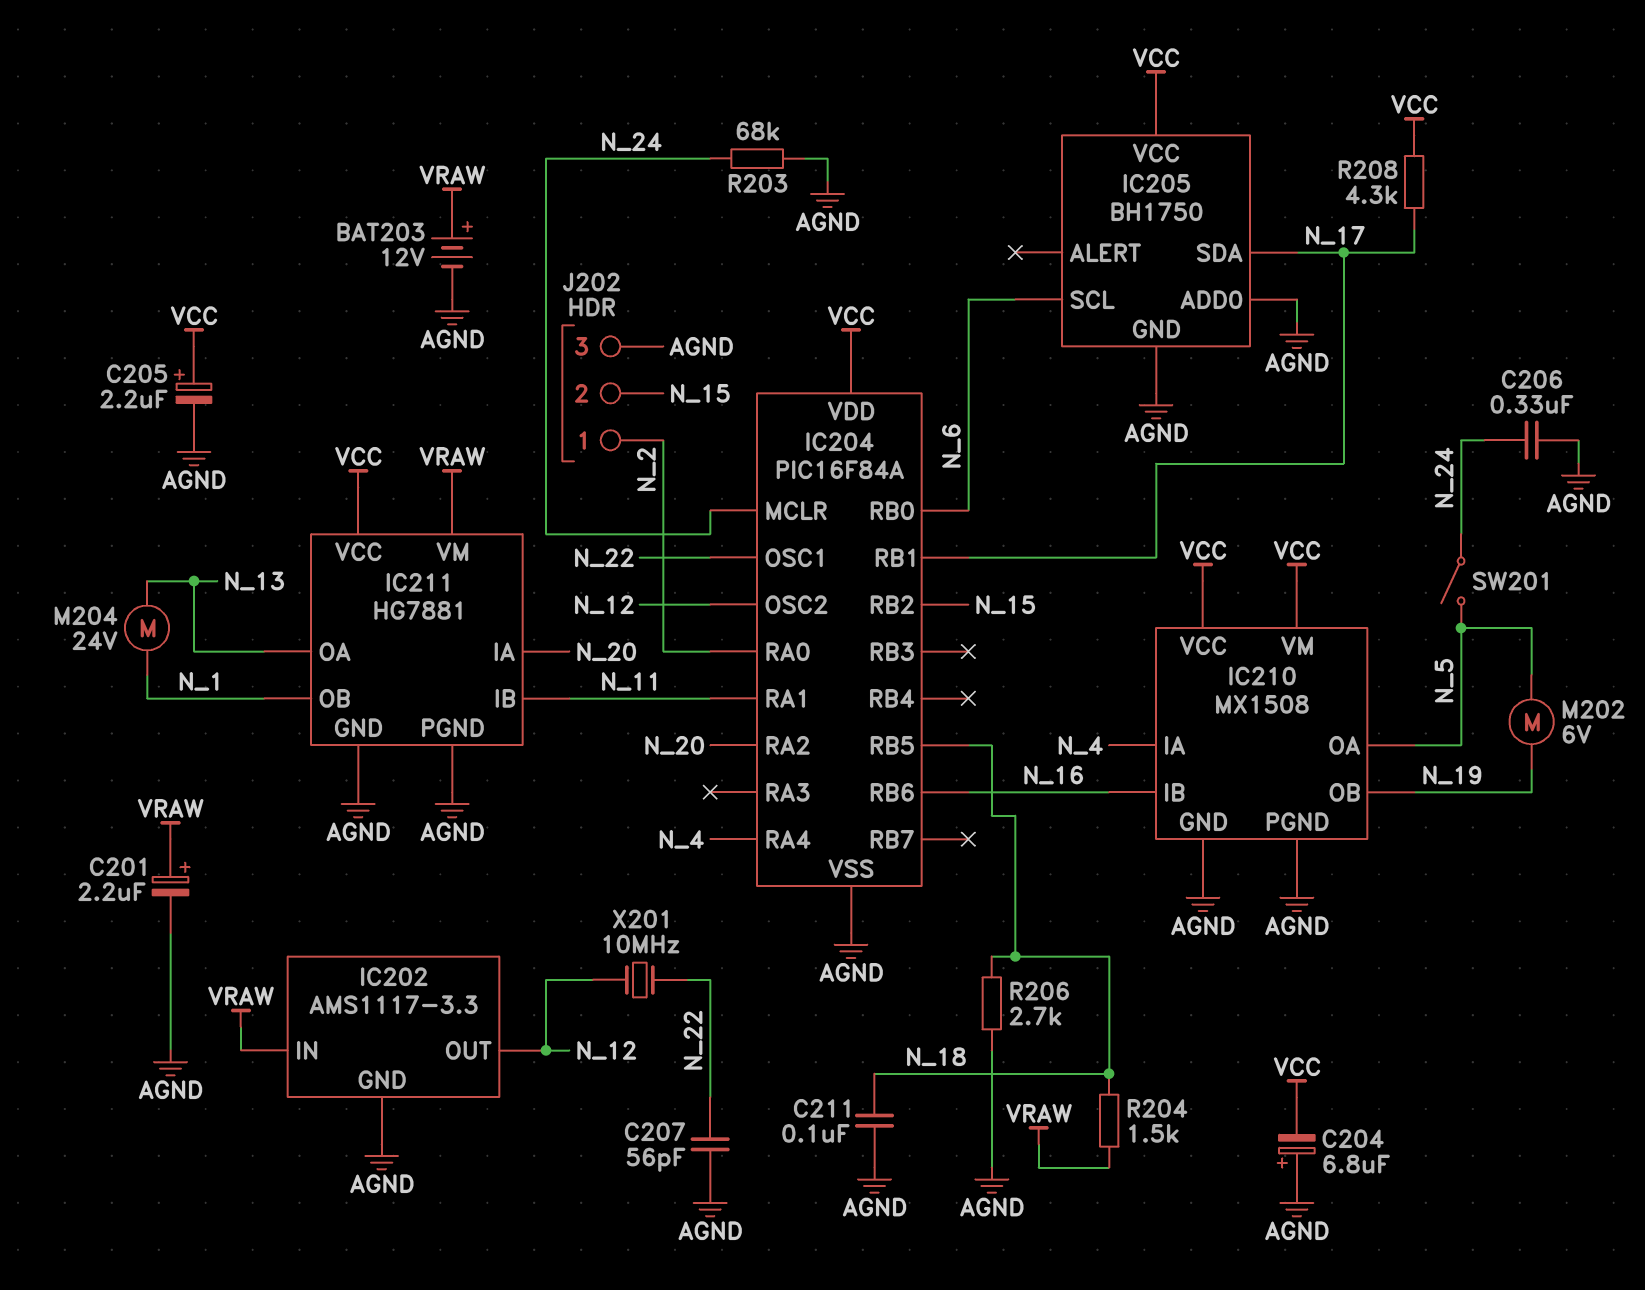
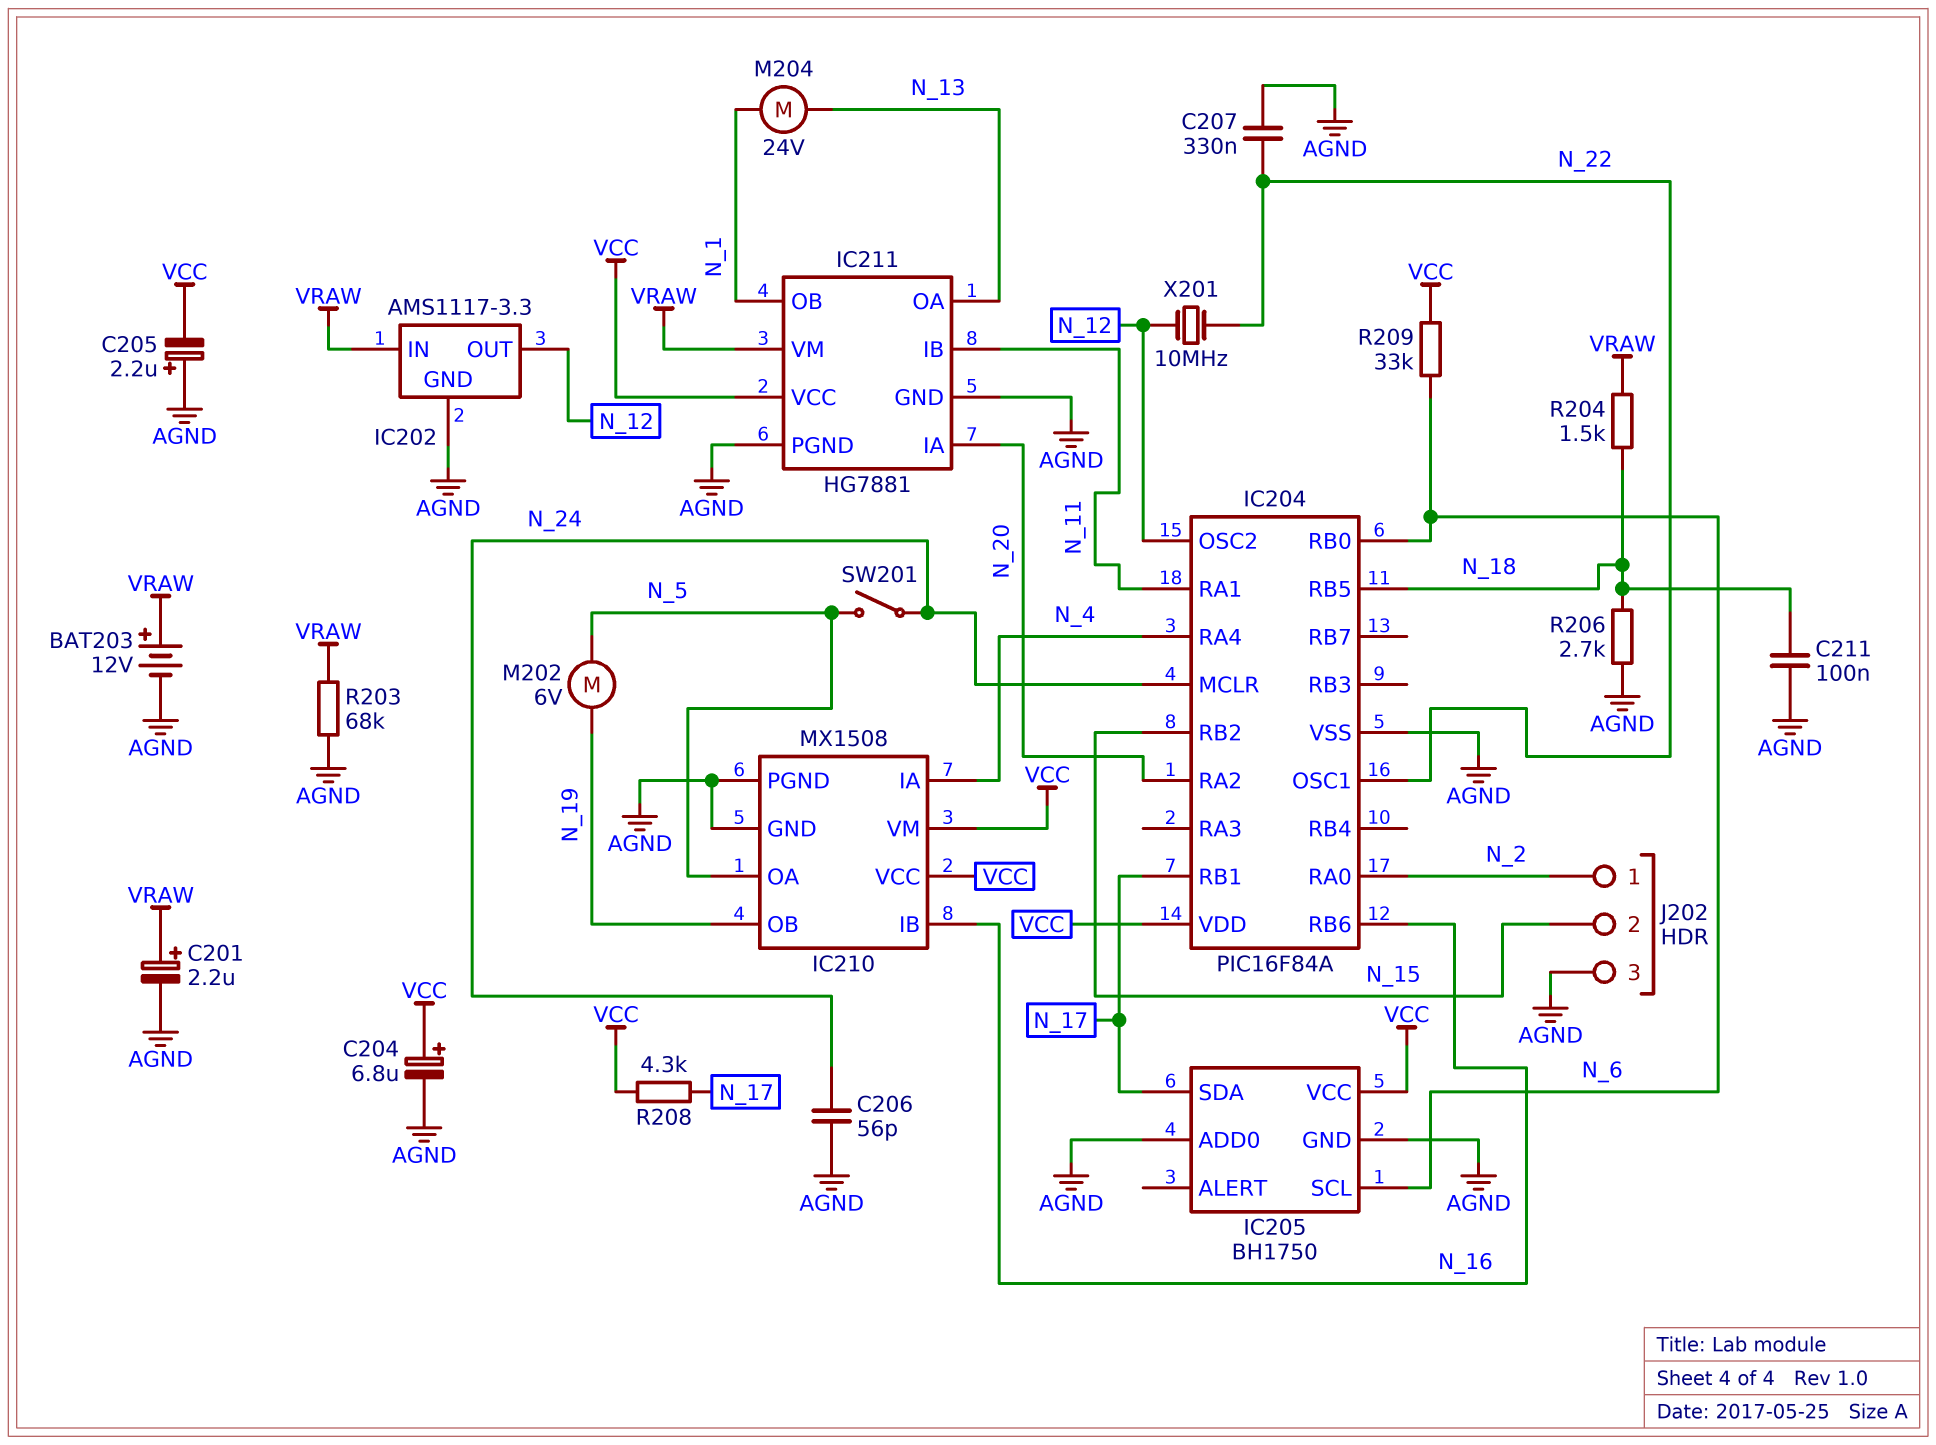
C204: 6.8uF (plus AGND, minus VCC) -> 6.8uF (plus VCC, minus AGND)
C205: 2.2uF (plus VCC, minus AGND) -> 2.2uF (plus AGND, minus VCC)
C206: 330nF (AGND, N_24) -> 56pF (AGND, N_24)
C207: 56pF (AGND, N_22) -> 330nF (AGND, N_22)
R203: 68k (AGND, N_24) -> 68k (AGND, VRAW)
R209: none -> 33k (N_6, VCC)

